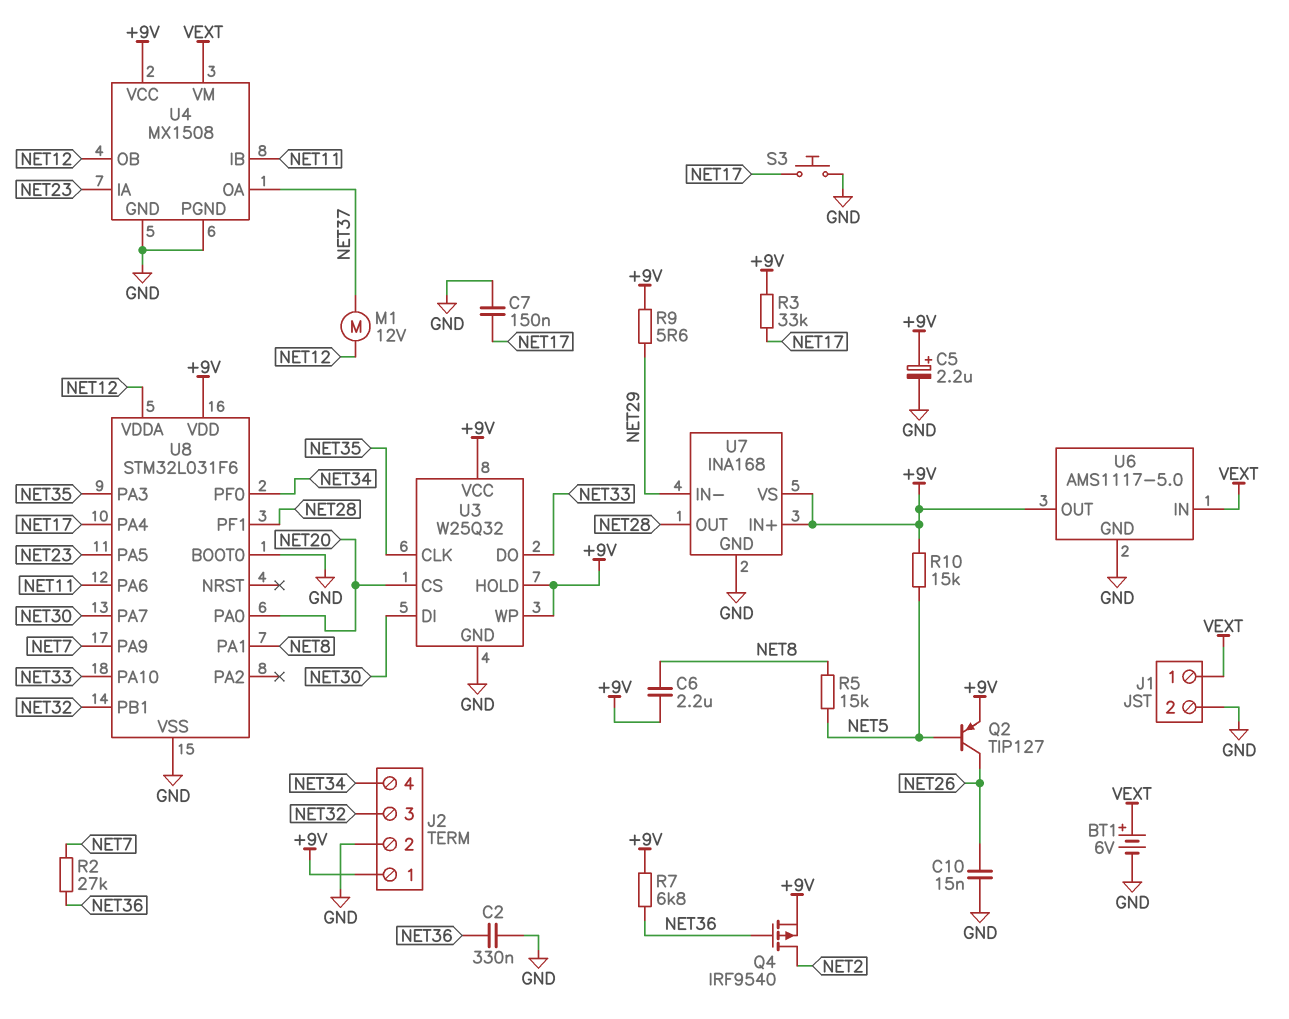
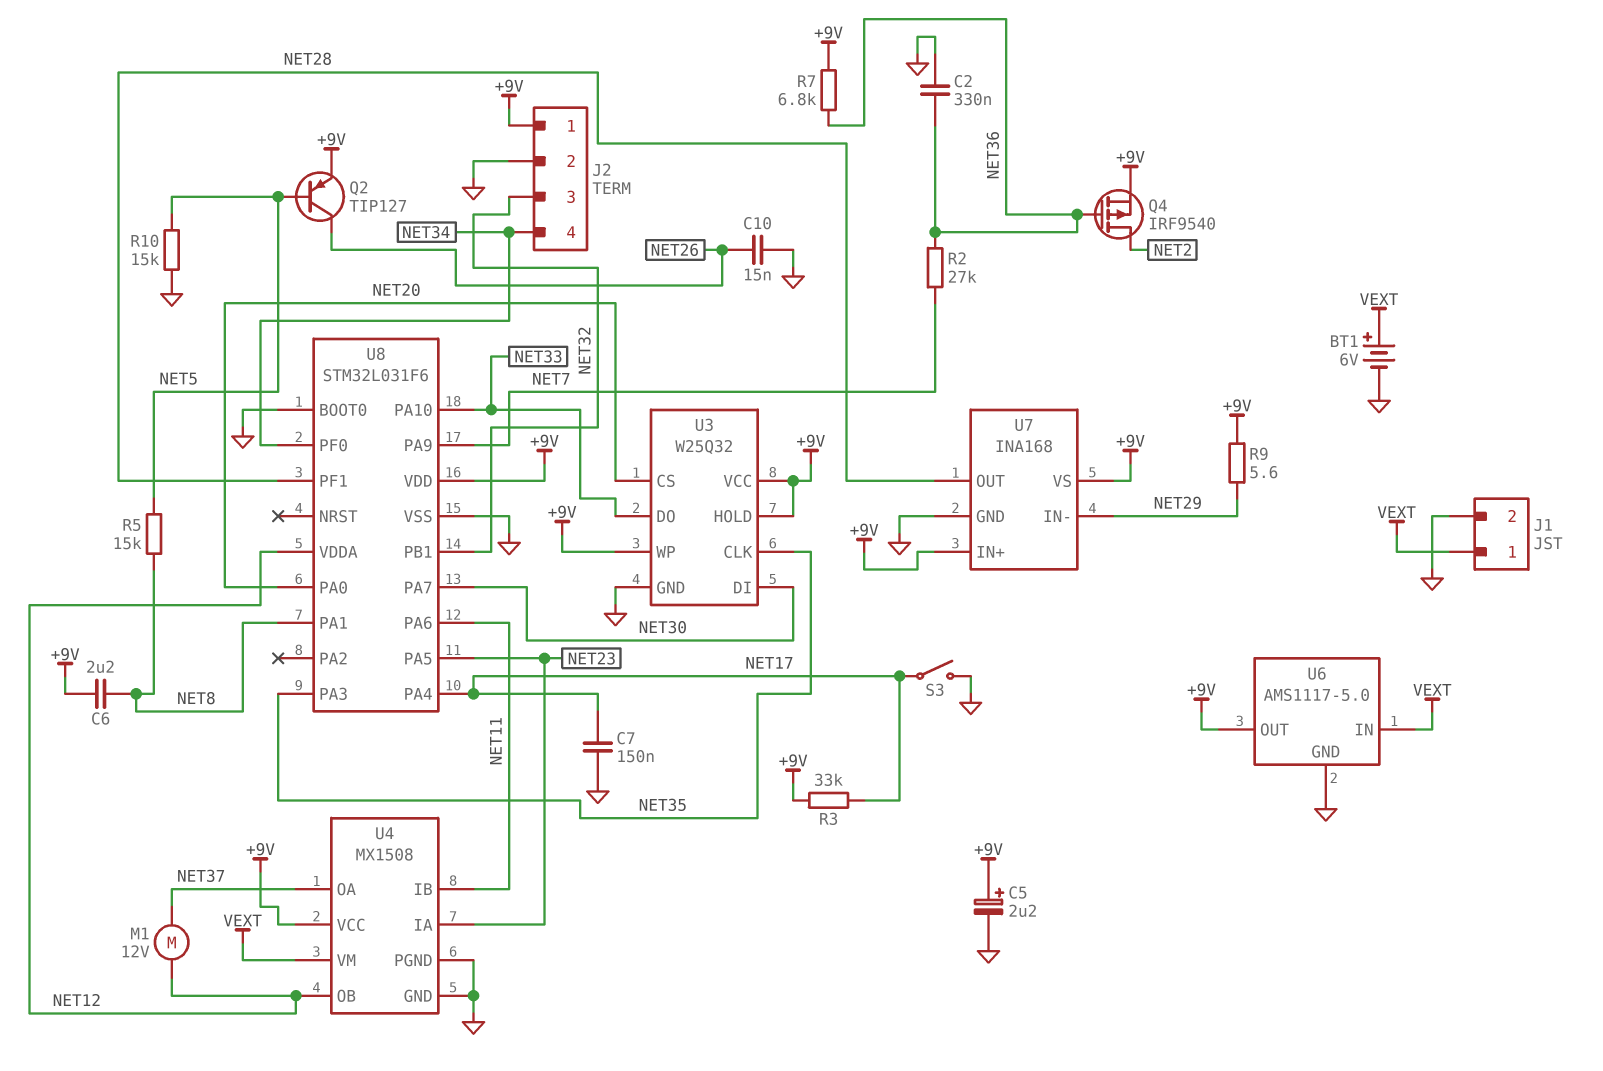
R10: 15k (+9V, NET5) -> 15k (GND, NET5)
S3: button (GND, NET17) -> switch (GND, NET17)

